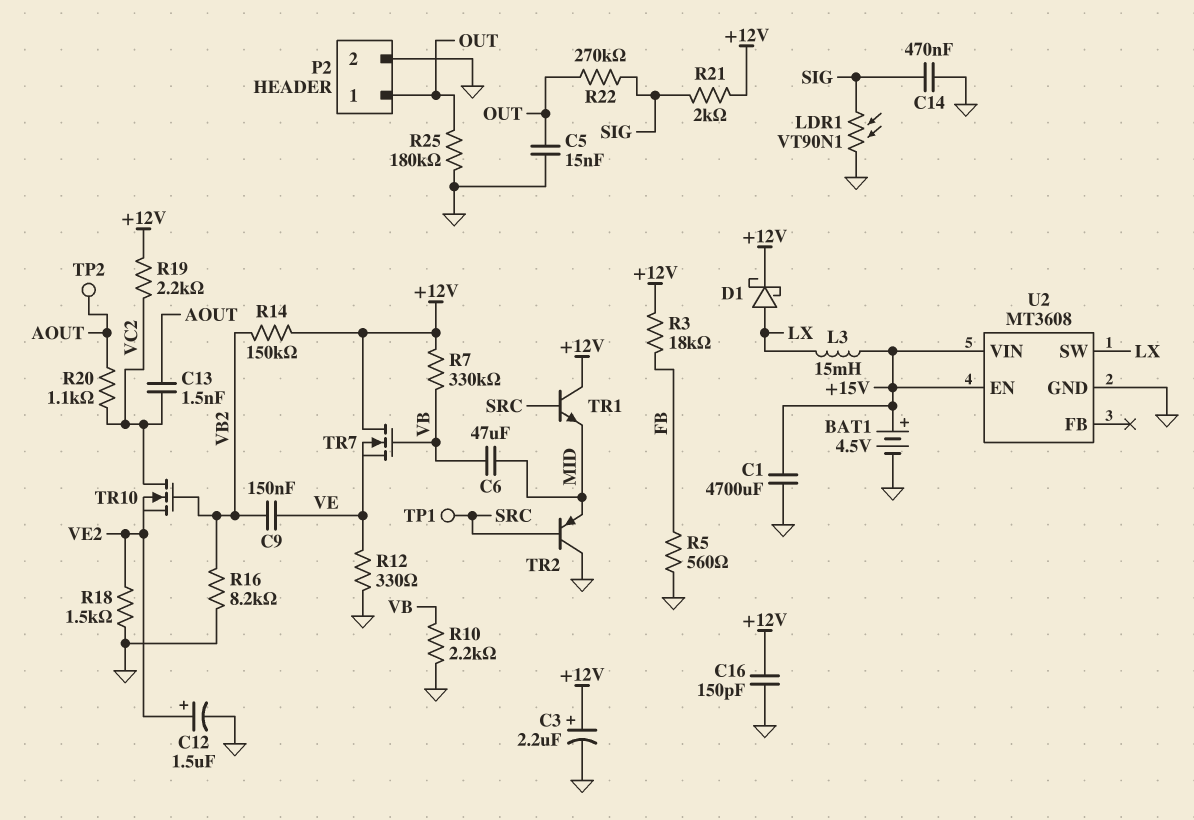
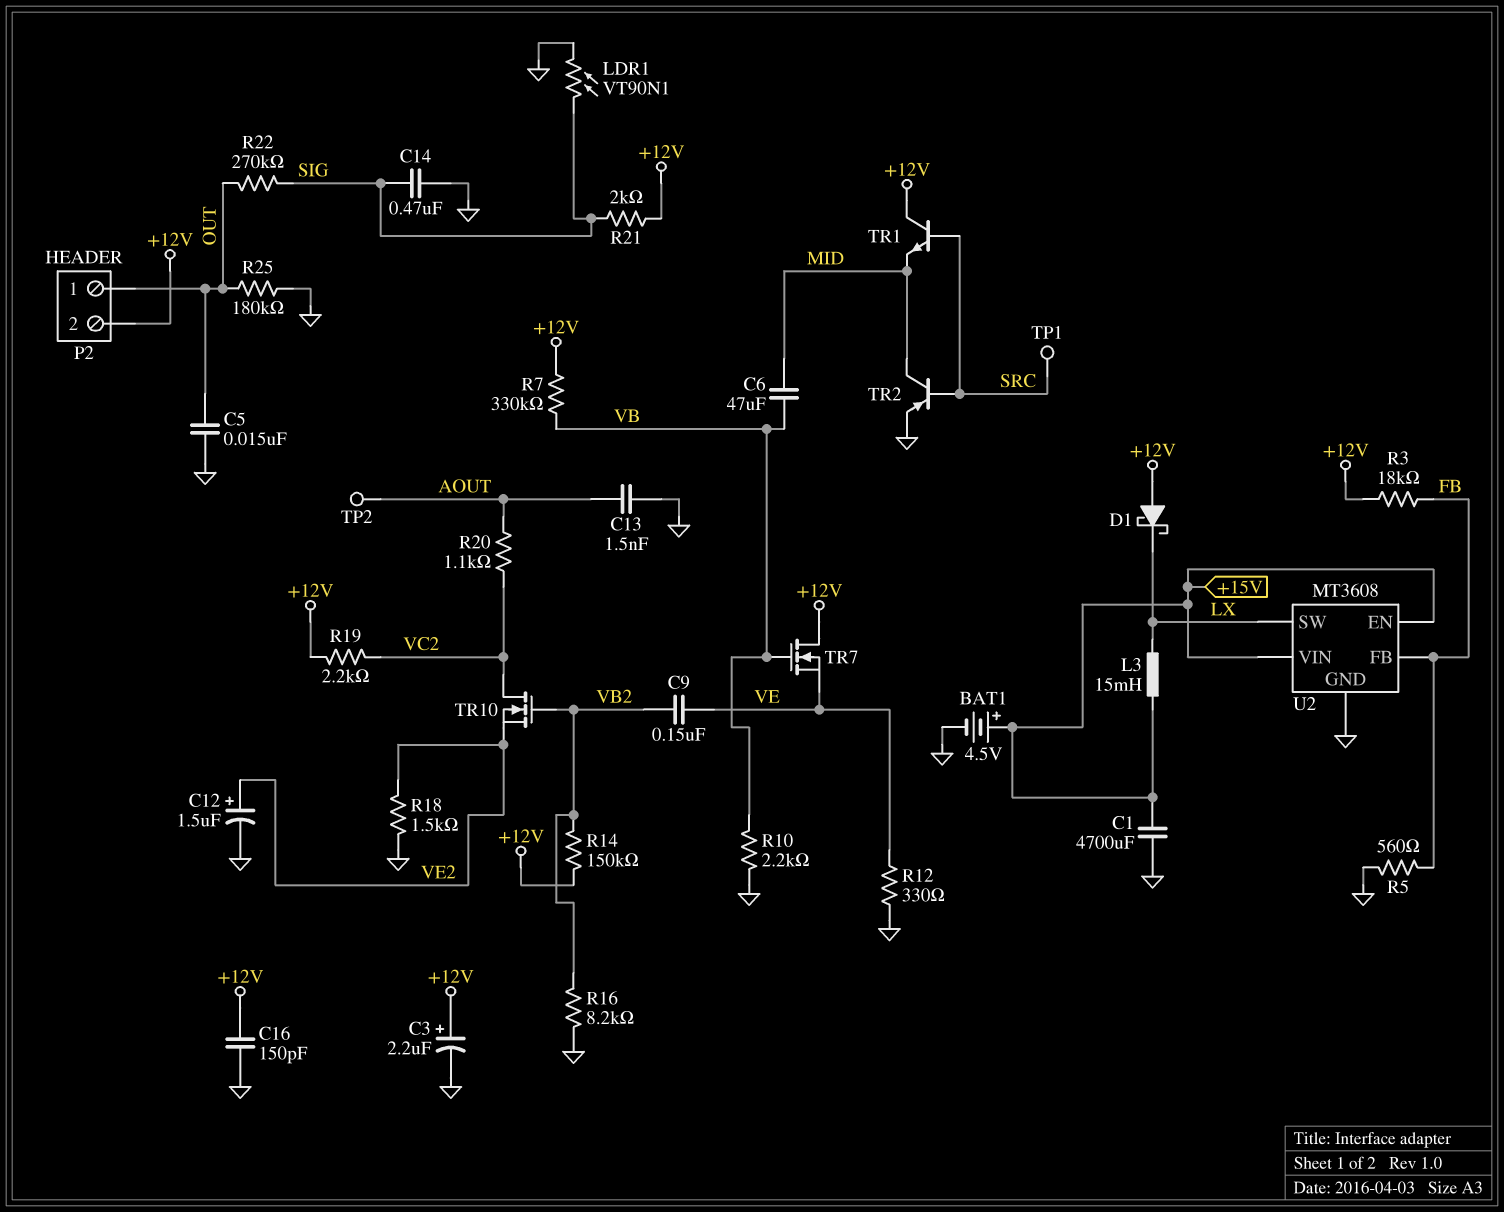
C13: 1.5nF (AOUT, VC2) -> 1.5nF (AOUT, GND)
D1: schottky (A LX, K +12V) -> schottky (A +12V, K LX)
P2 pin 2: GND -> +12V
TR2: PNP (B SRC, C GND, E MID) -> PNP (B SRC, C MID, E GND)
U2 pin FB: none -> FB

